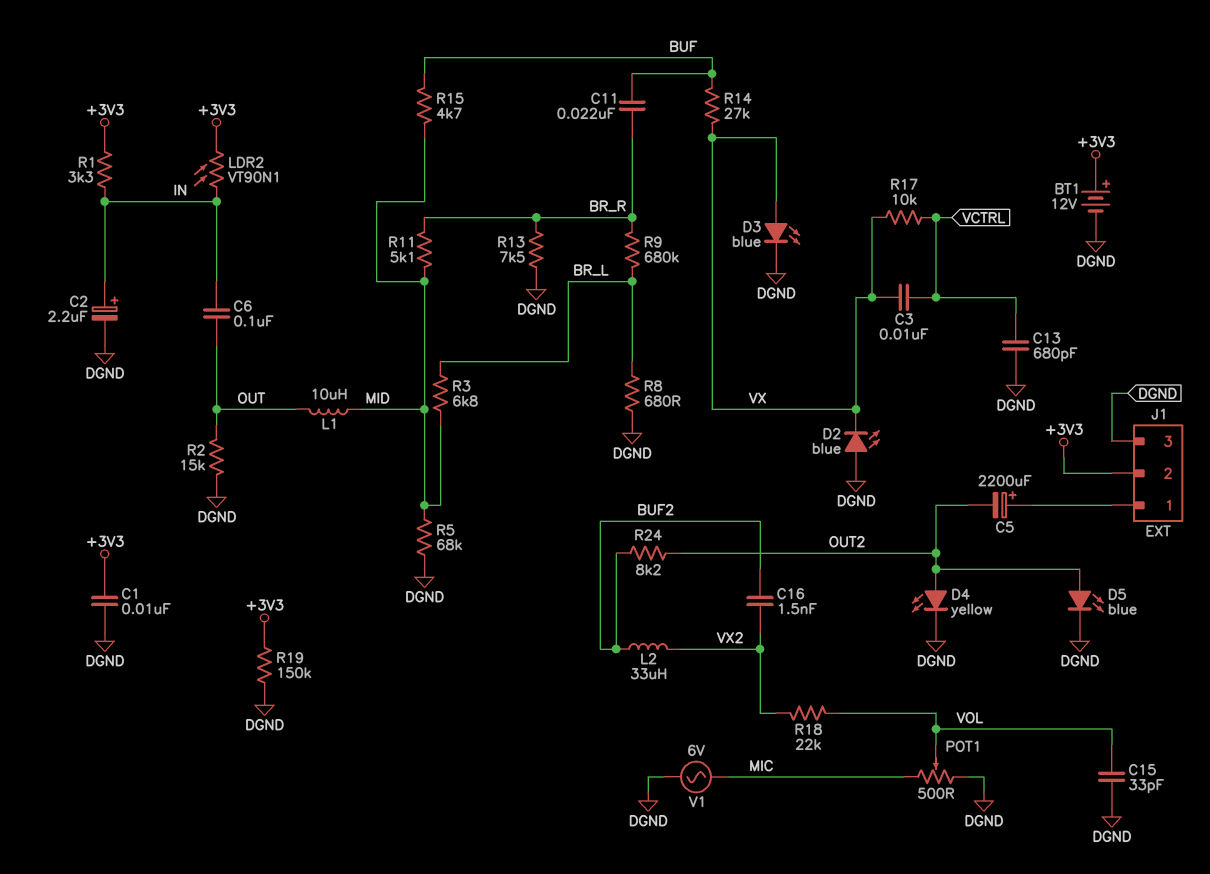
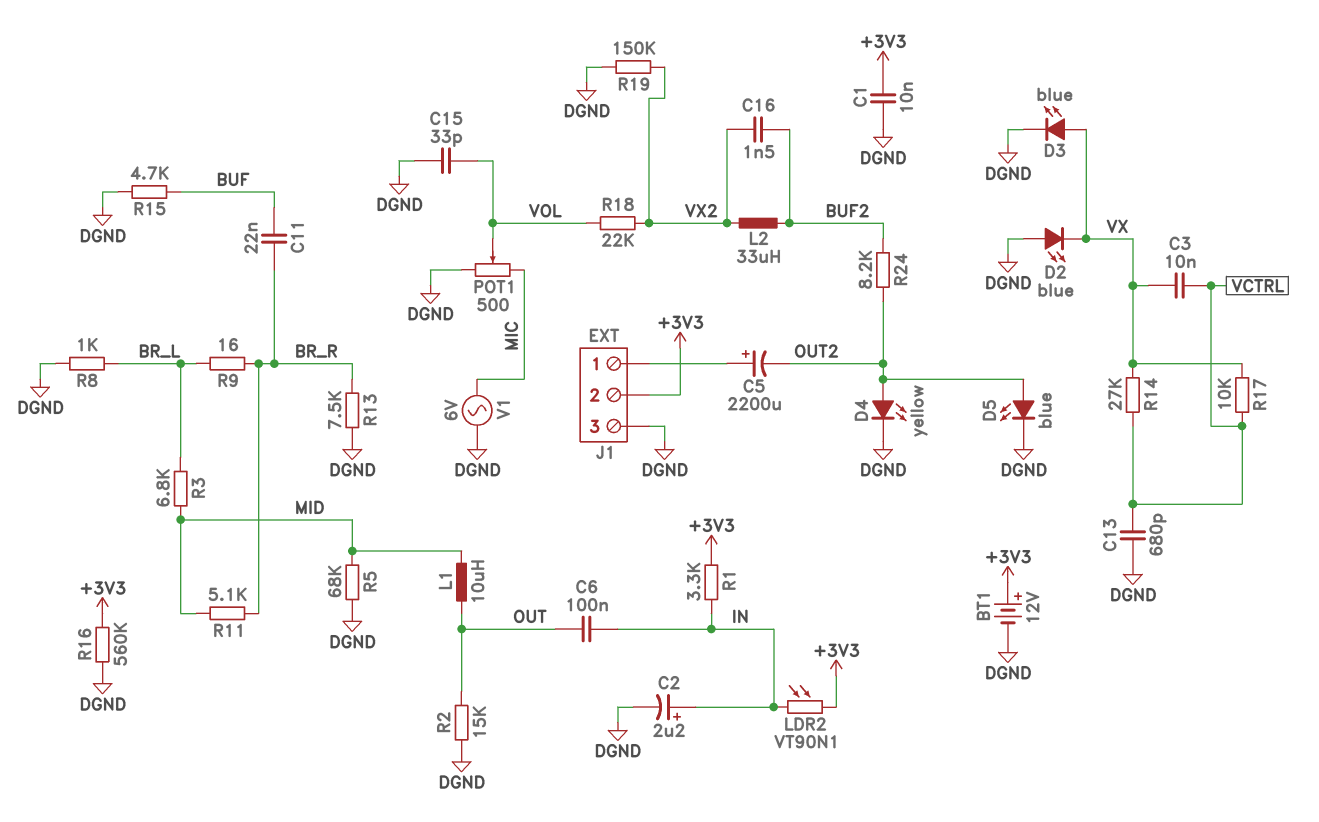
R8: 680 (BR_L, DGND) -> 1k (BR_L, DGND)
R9: 680k (BR_L, BR_R) -> 16 (BR_L, BR_R)
R14: 27k (BUF, VX) -> 27k (VCTRL, VX)
R15: 4.7k (BUF, MID) -> 4.7k (BUF, DGND)
R16: none -> 560k (+3V3, DGND)
R19: 150k (+3V3, DGND) -> 150k (DGND, VX2)

